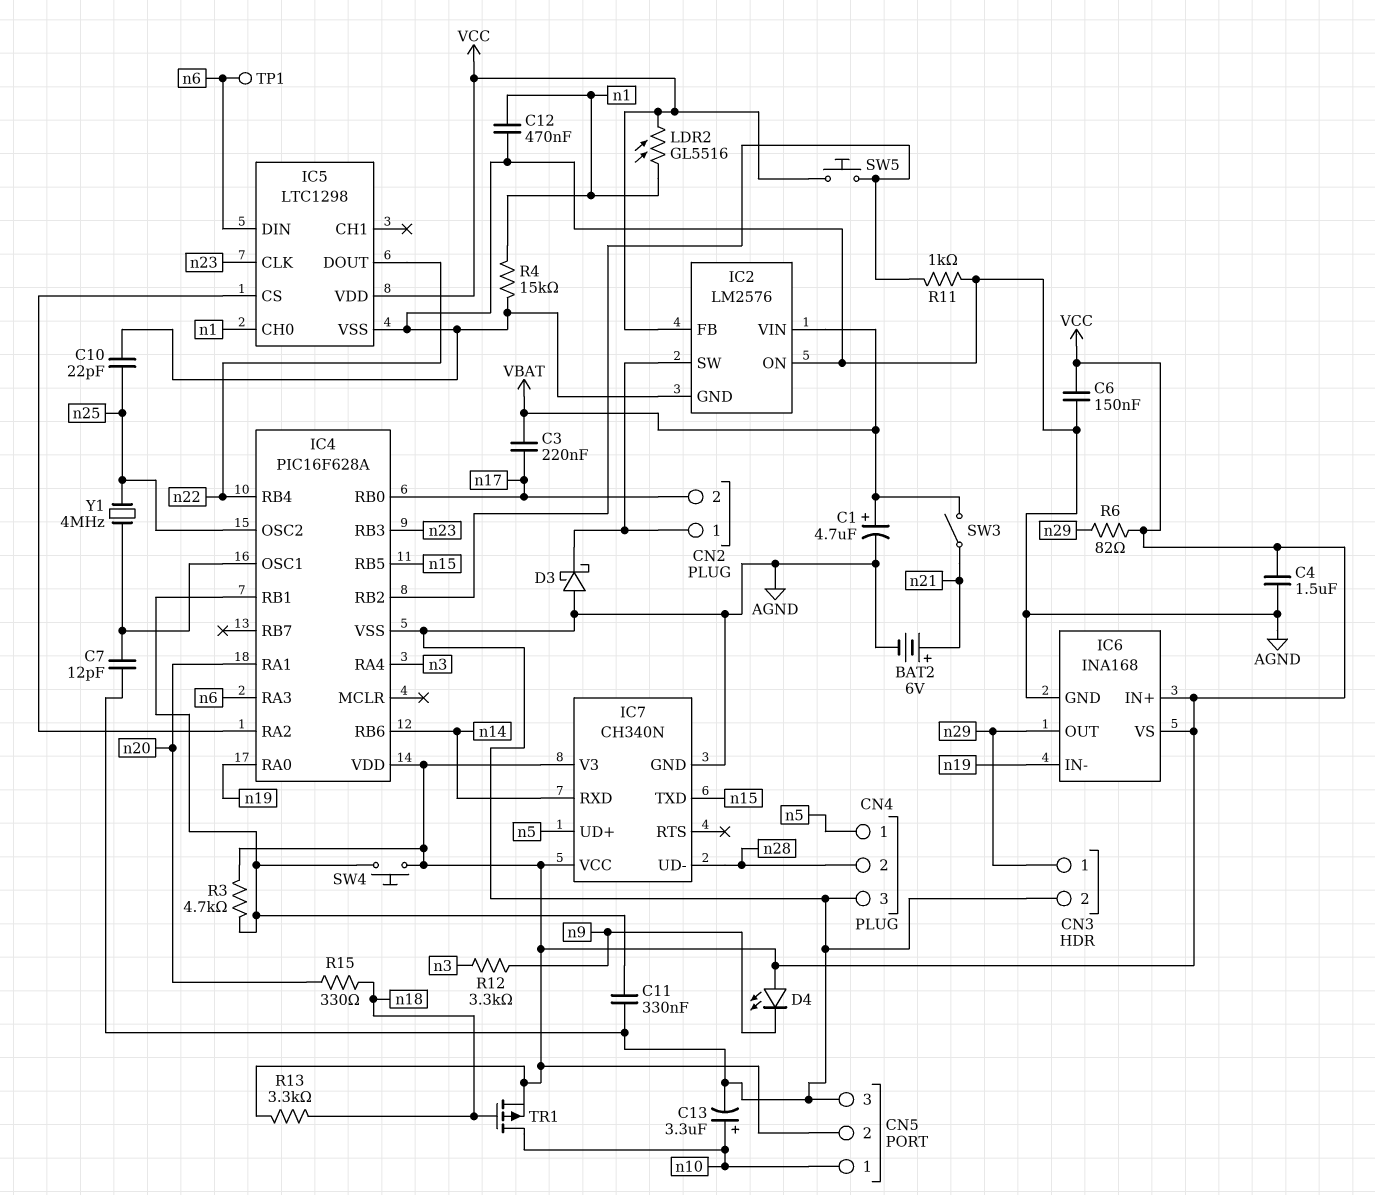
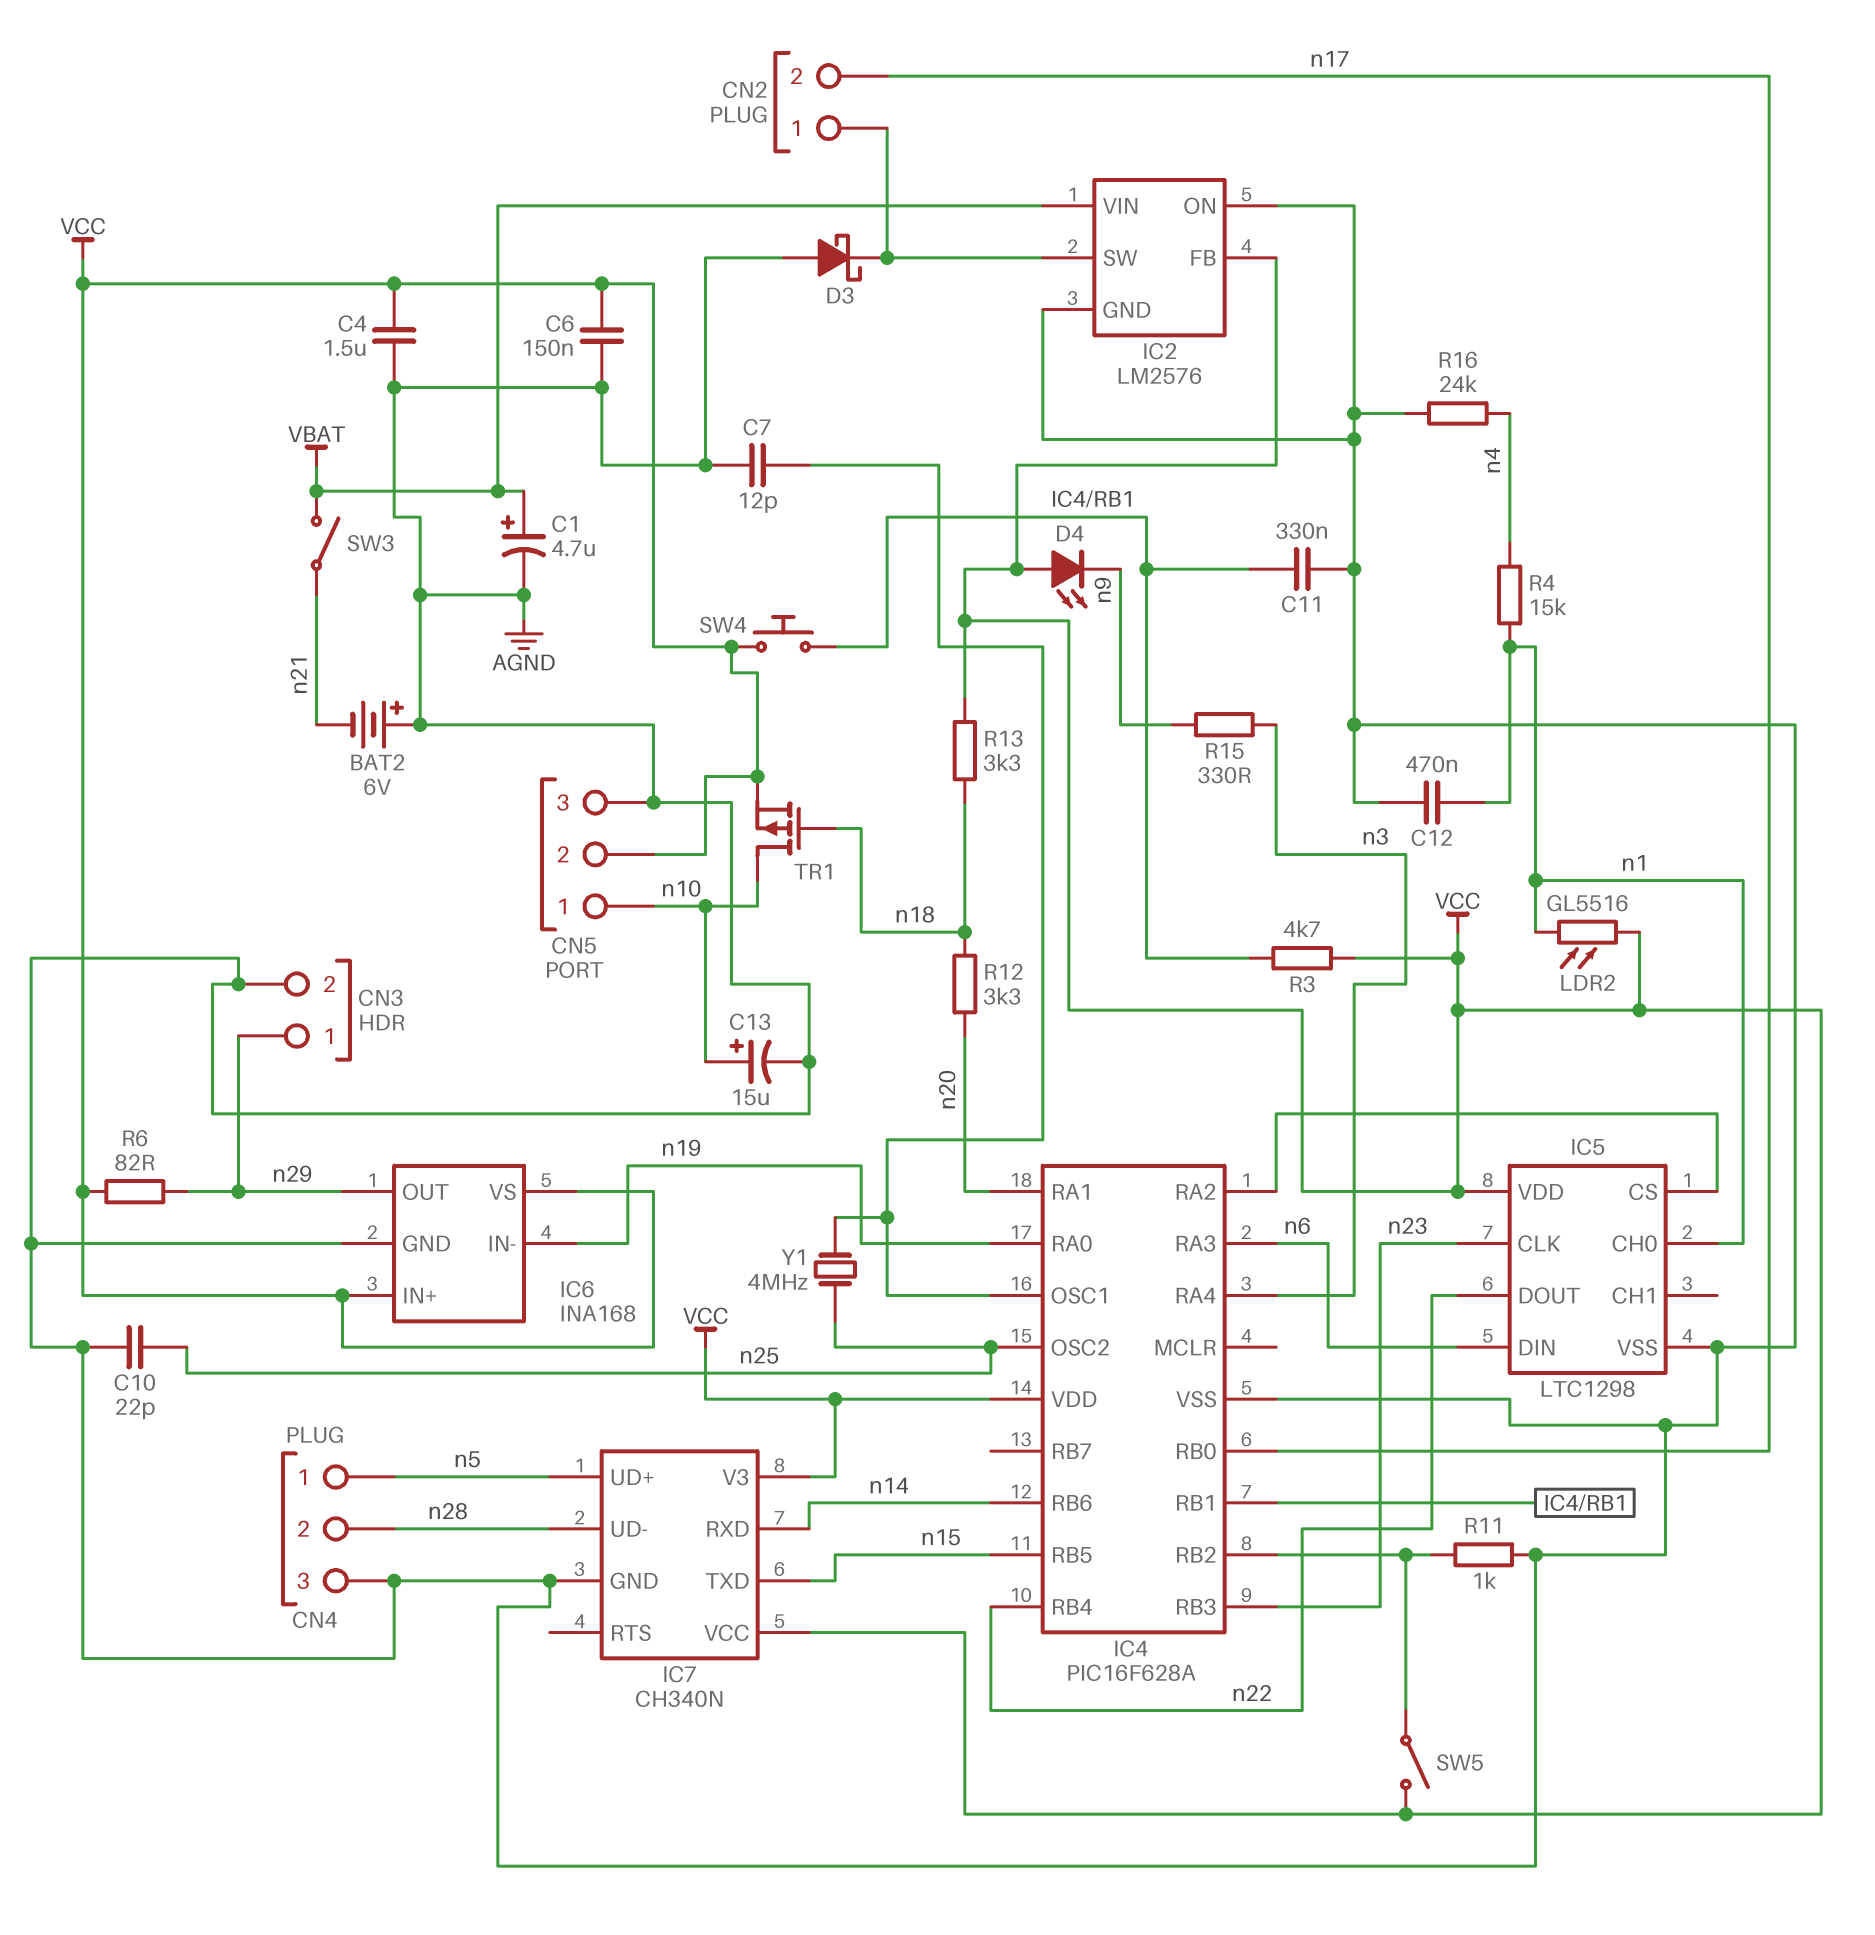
BAT2: 6V (plus n21, minus AGND) -> 6V (plus AGND, minus n21)
C3: 220nF (VBAT, n17) -> none
C13: 3.3uF (plus n10, minus AGND) -> 15uF (plus n10, minus AGND)
R4: 15k (AGND, n1) -> 15k (n1, n4)
R12: 3.3k (n3, n9) -> 3.3k (n18, n20)
R15: 330 (n18, n20) -> 330 (n3, n9)
R16: none -> 24k (AGND, n4)
SW5: button (IC4/RB2, VCC) -> switch (IC4/RB2, VCC)
TP1: test point (n6) -> none

